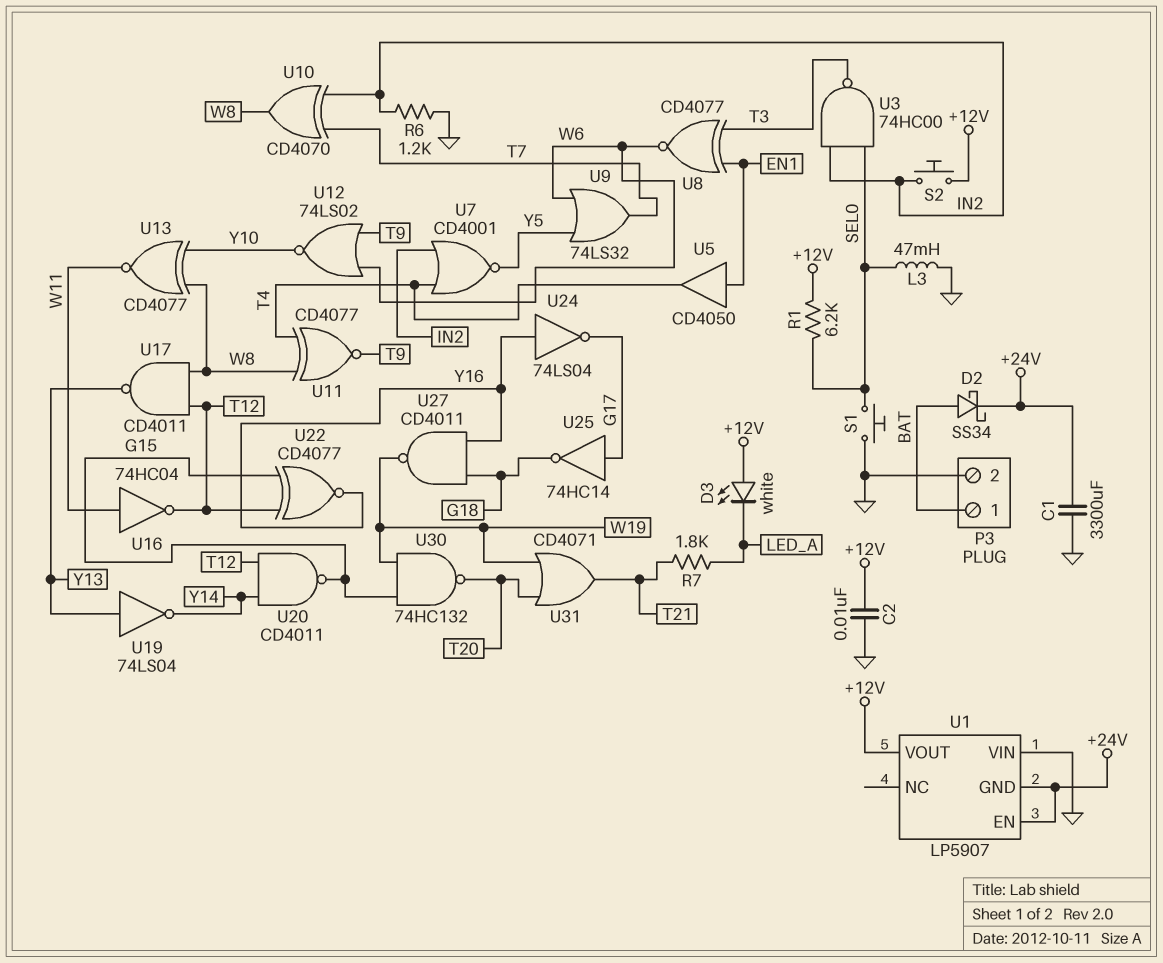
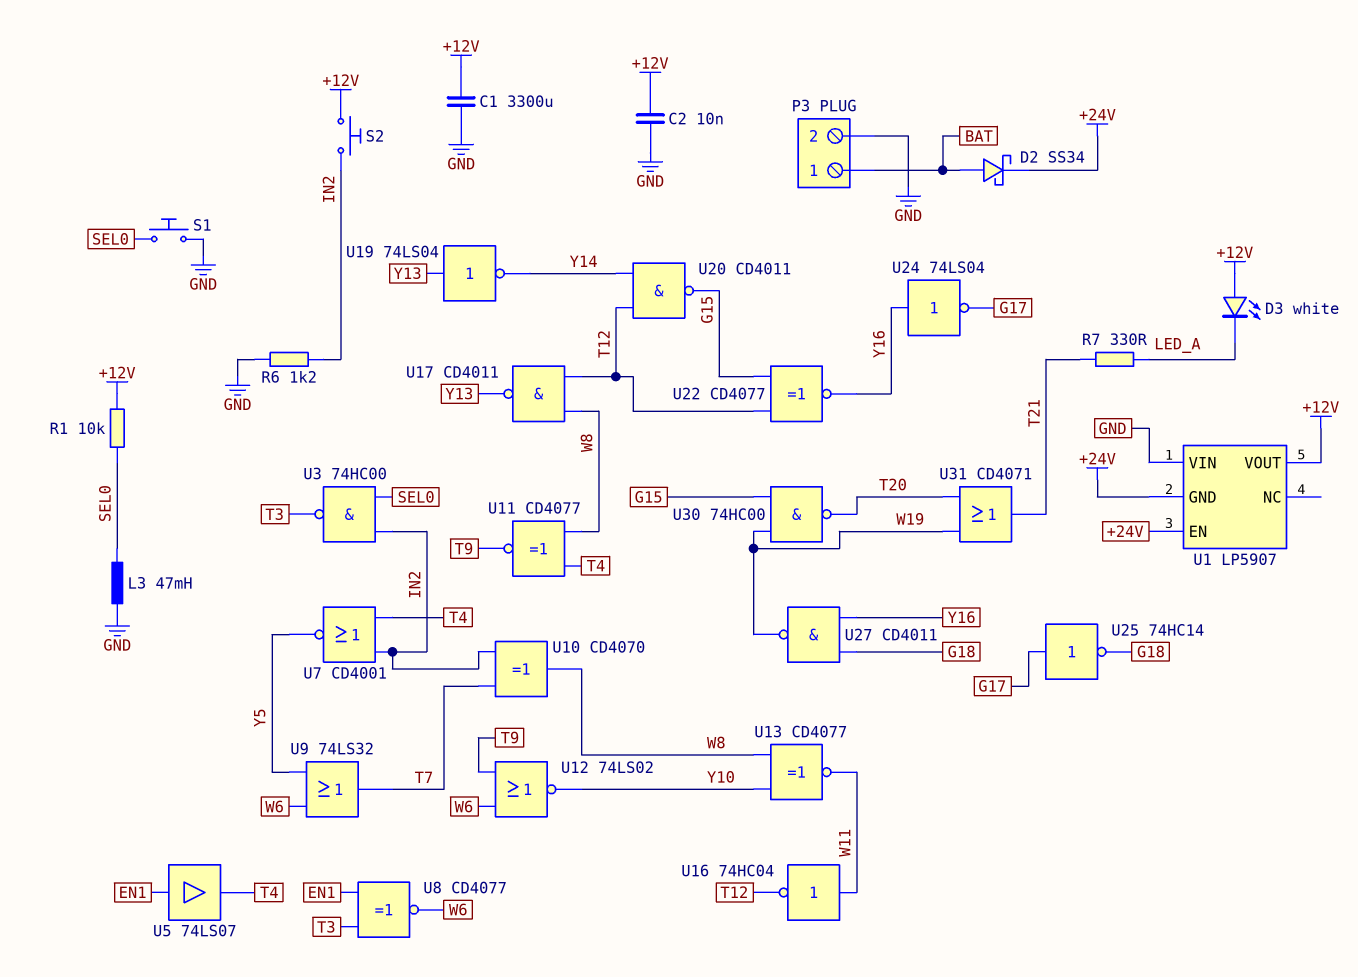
C1: 3300uF (+24V, GND) -> 3300uF (+12V, GND)
R1: 6.2k (+12V, SEL0) -> 10k (+12V, SEL0)
R7: 1.8k (LED_A, T21) -> 330 (LED_A, T21)
U5: buffer CD4050 (in EN1, out T4) -> buffer 74LS07 (in EN1, out T4)
U30: NAND 74HC132 (in G15, in W19, out T20) -> NAND 74HC00 (in G15, in W19, out T20)

